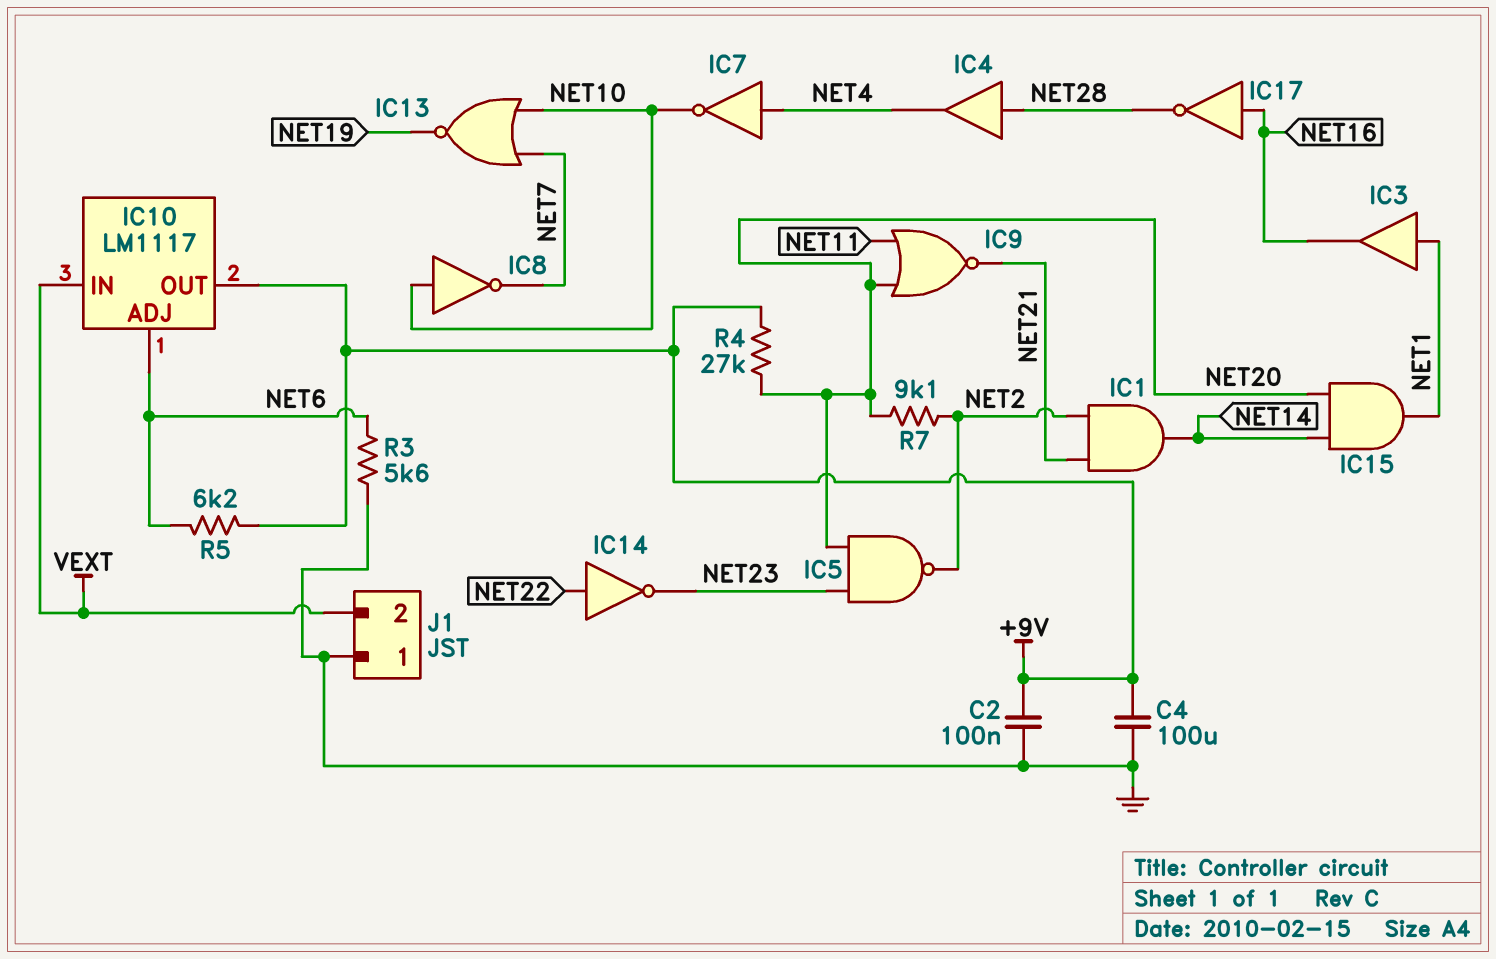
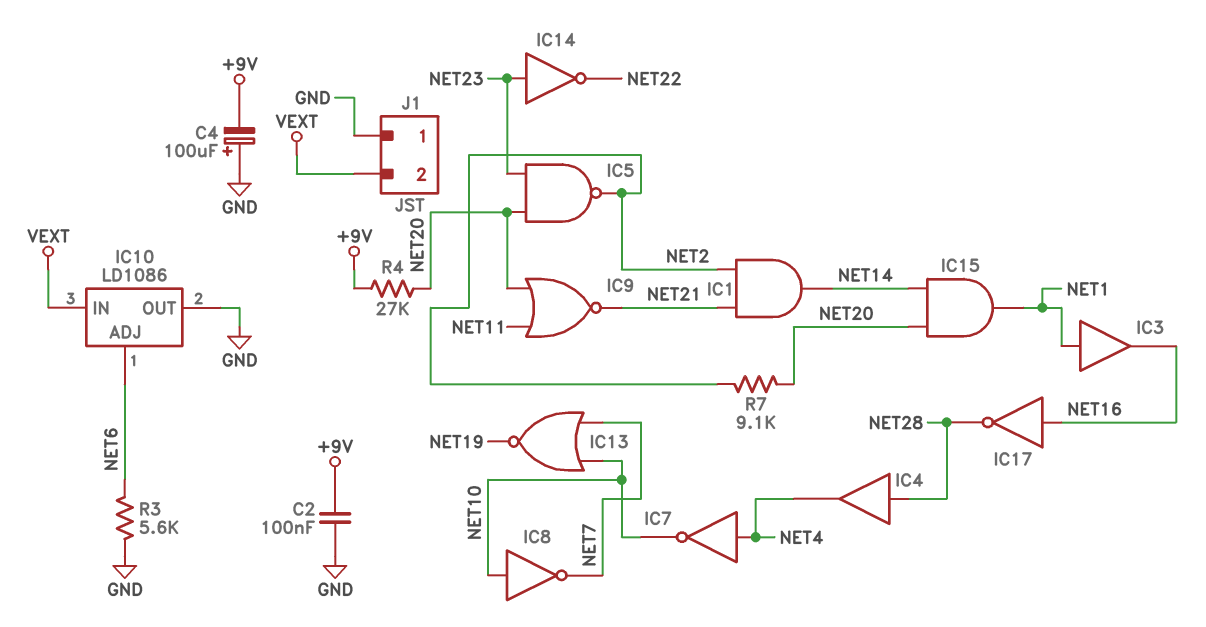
C4: 100uF (+9V, GND) -> 100uF (plus GND, minus +9V)
IC10: LM1117 -> LD1086
IC10 pin OUT: +9V -> GND
IC14: NOT (in NET22, out NET23) -> NOT (in NET23, out NET22)
R5: 6.2k (+9V, NET6) -> none

